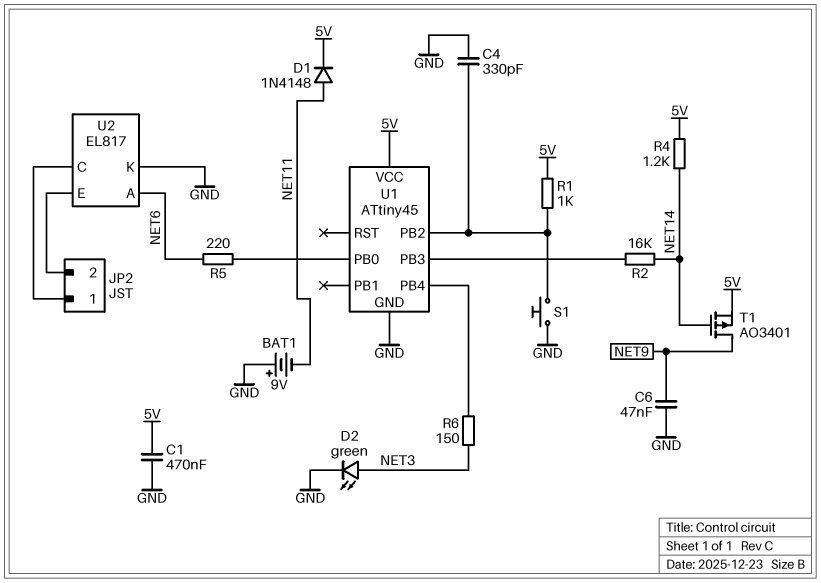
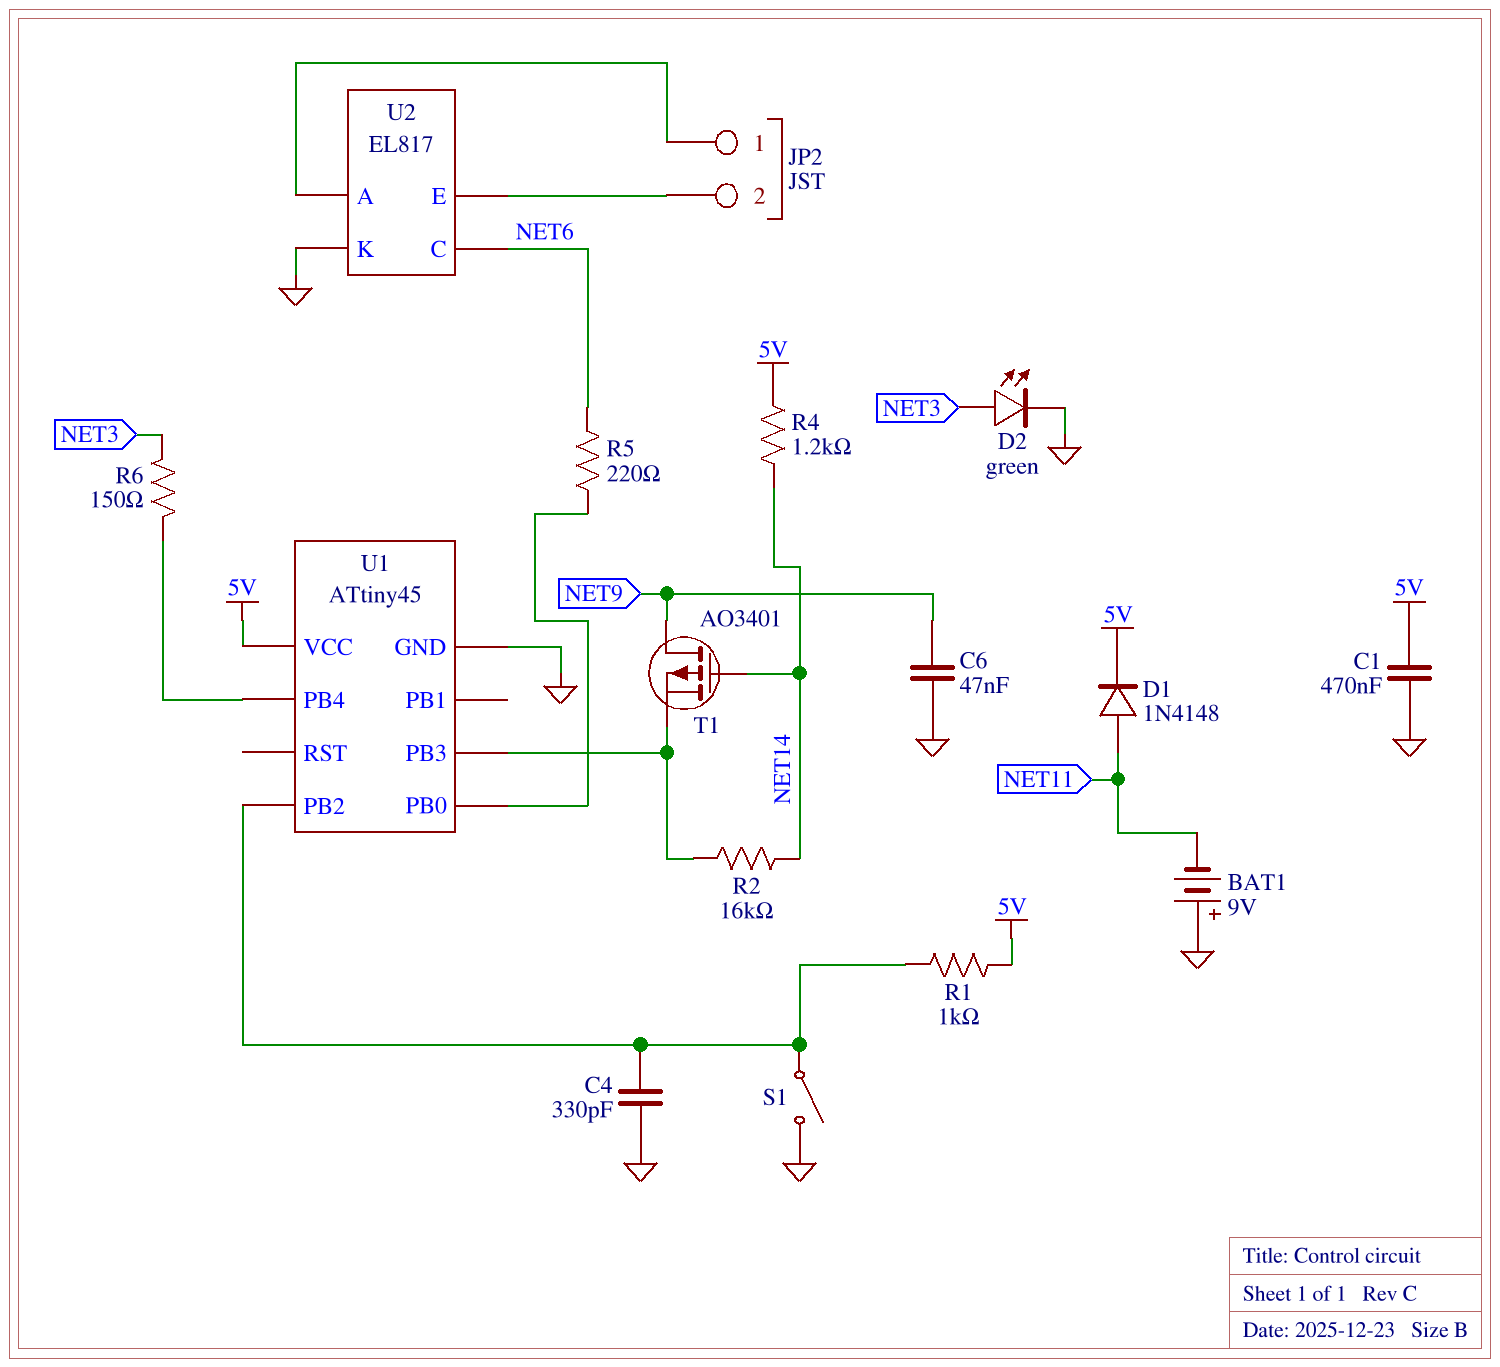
S1: button (GND, U1/PB2) -> switch (GND, U1/PB2)
T1: PMOS AO3401 (G NET14, D NET9, S 5V) -> PMOS AO3401 (G NET14, D NET9, S U1/PB3)
U2 pin A: NET6 -> JP2/1
U2 pin C: JP2/1 -> NET6

